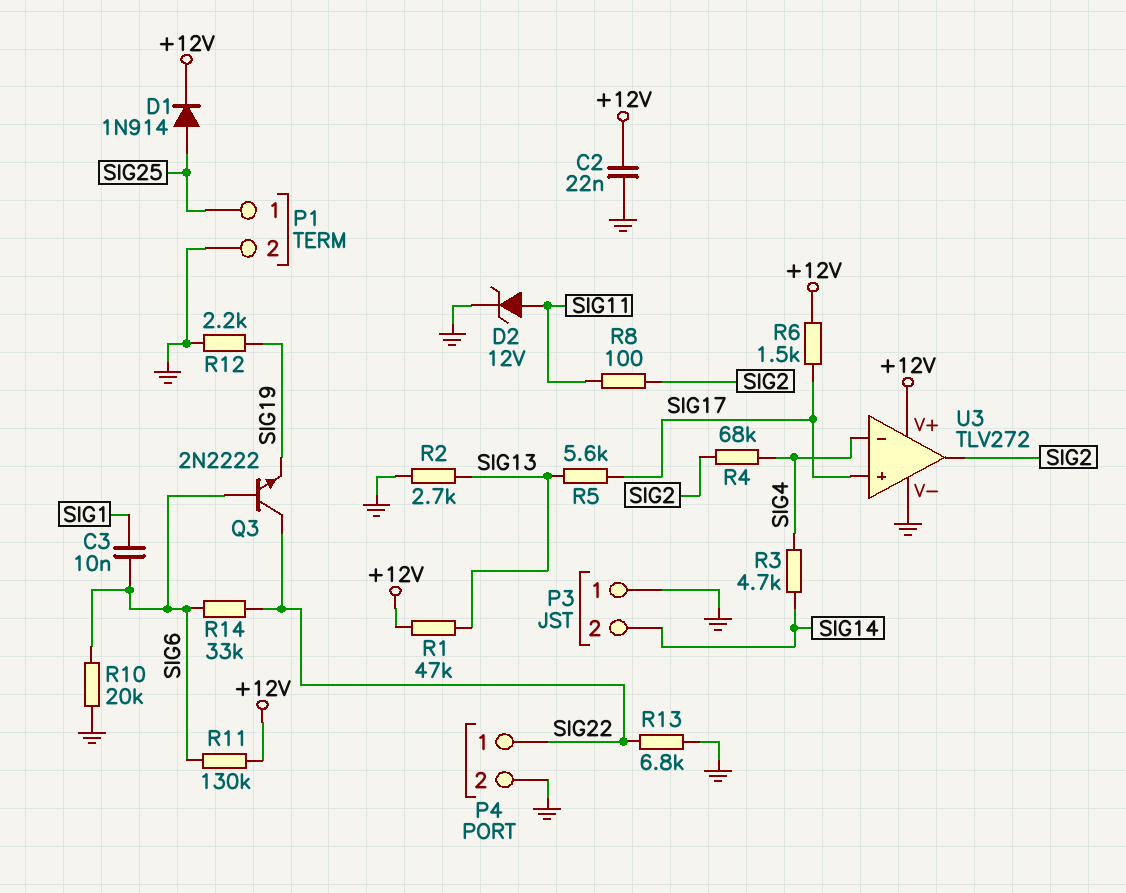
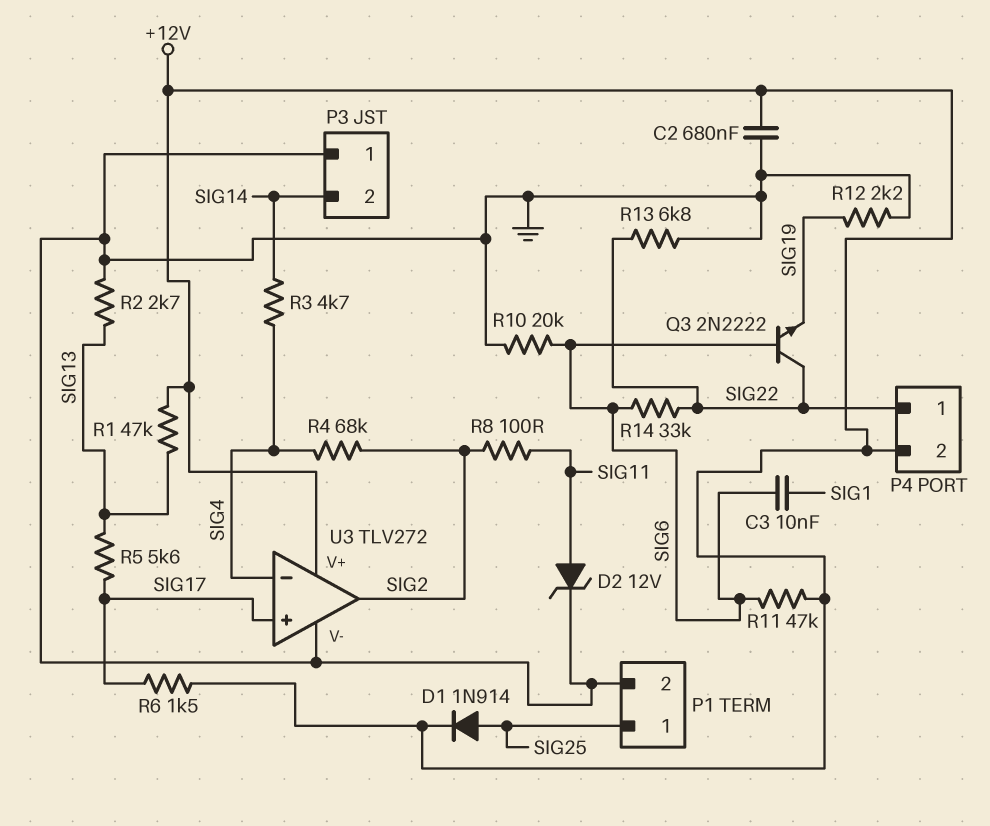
C2: 22nF (+12V, GND) -> 680nF (+12V, GND)
P4 pin 2: GND -> +12V
R11: 130k (+12V, SIG6) -> 47k (+12V, SIG6)

